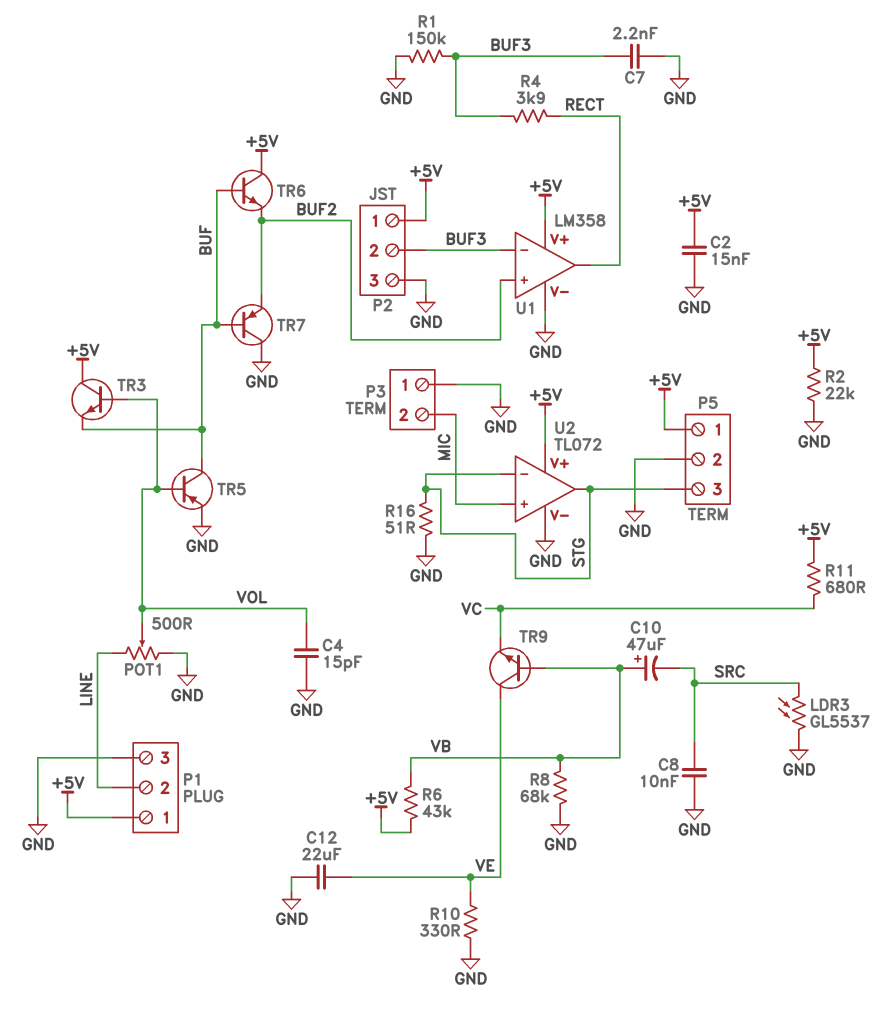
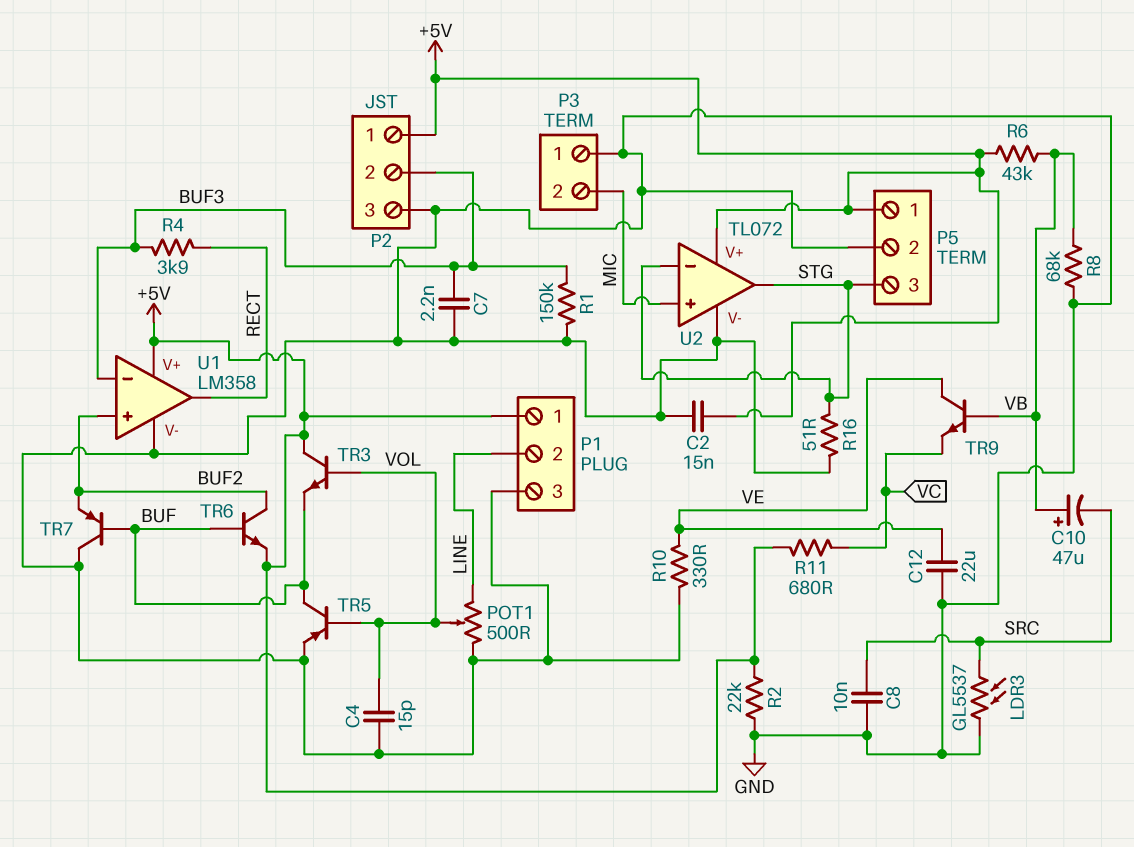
TR6: NPN (B BUF, C +5V, E BUF2) -> NPN (B BUF, C BUF2, E +5V)

